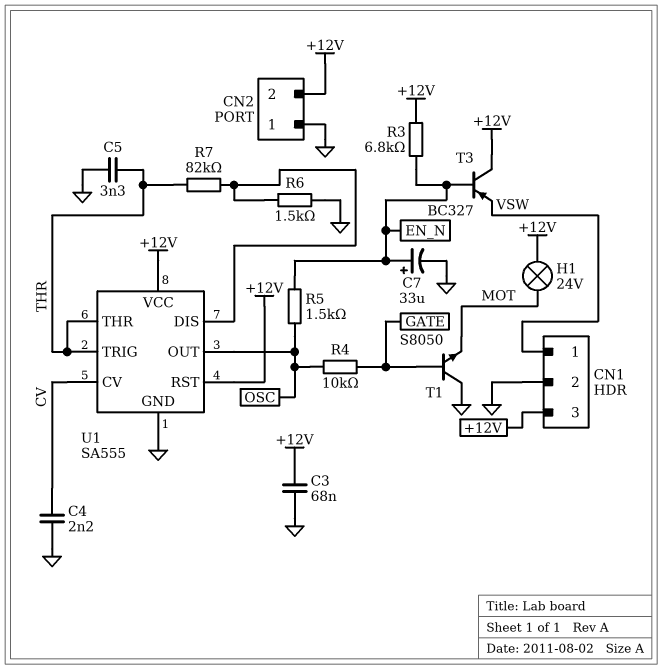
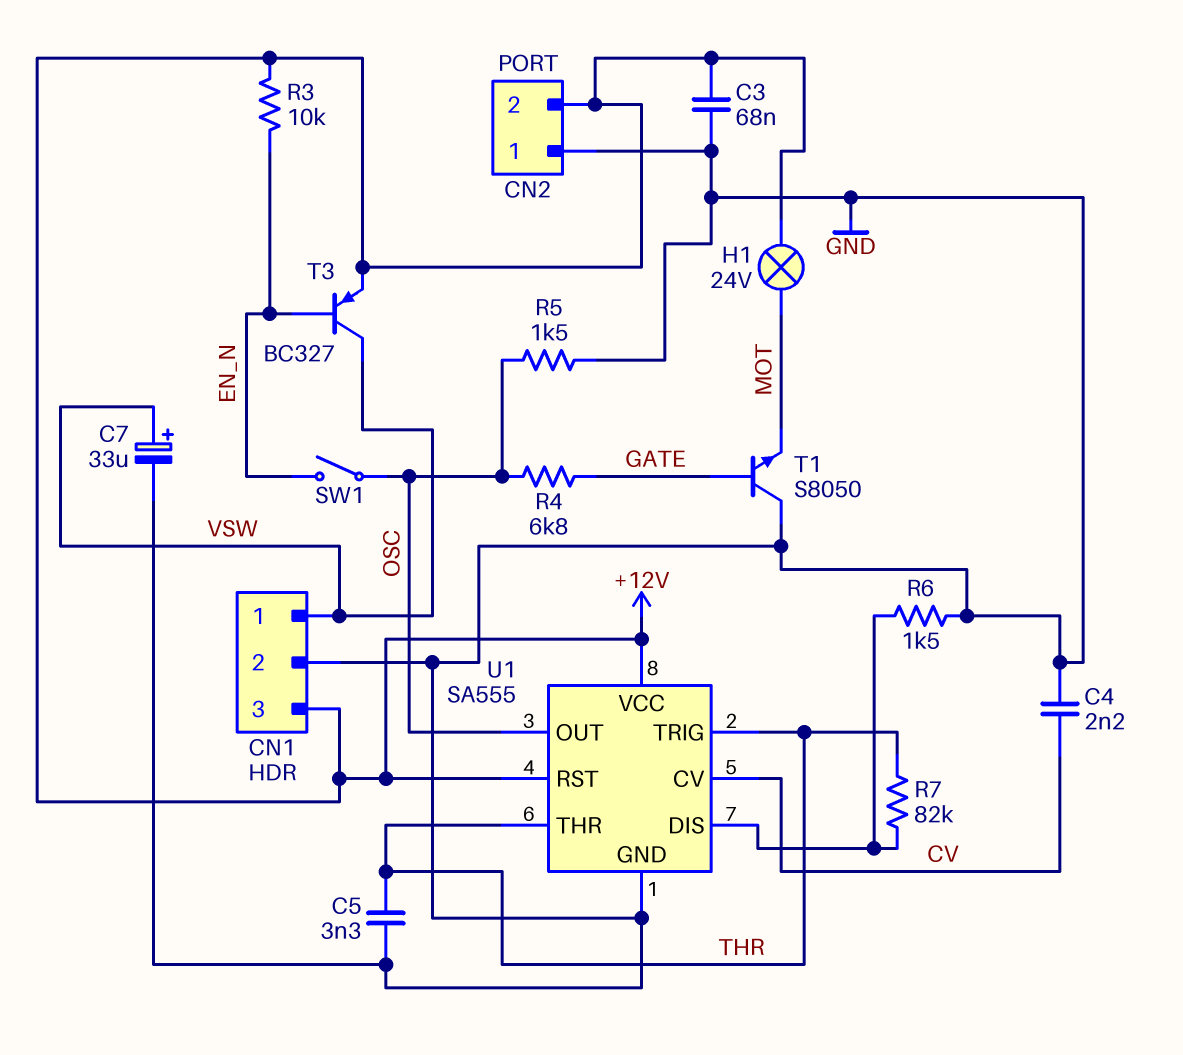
C7: 33uF (plus EN_N, minus GND) -> 33uF (plus VSW, minus GND)
R3: 6.8k (+12V, EN_N) -> 10k (+12V, EN_N)
R4: 10k (GATE, OSC) -> 6.8k (GATE, OSC)
R5: 1.5k (EN_N, OSC) -> 1.5k (GND, OSC)
SW1: none -> switch (EN_N, OSC)
T3: PNP BC327 (B EN_N, C +12V, E VSW) -> PNP BC327 (B EN_N, C VSW, E +12V)

